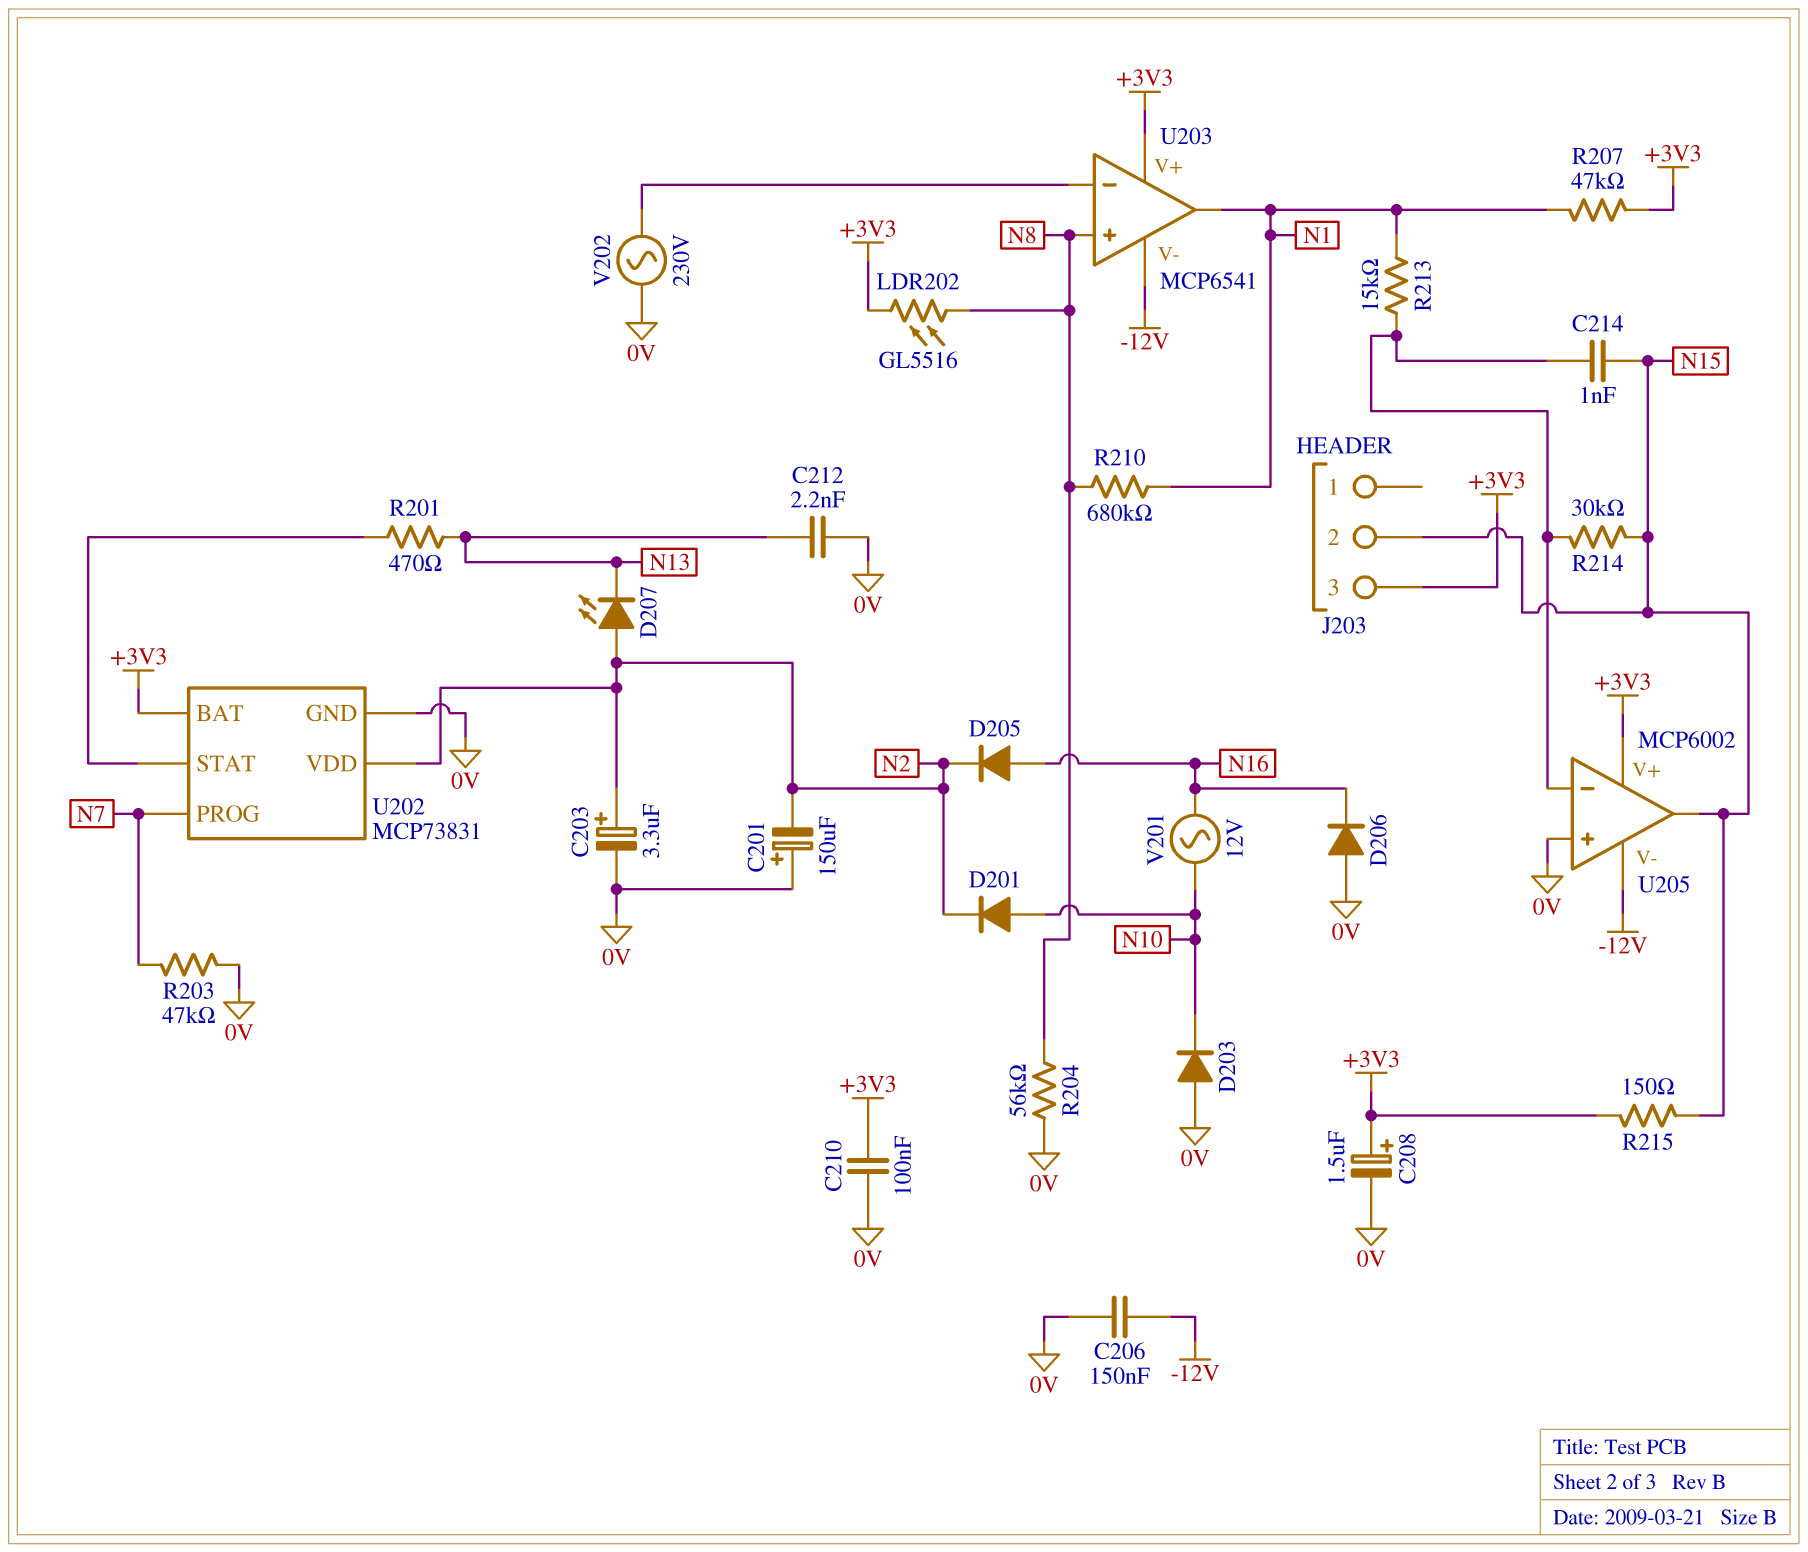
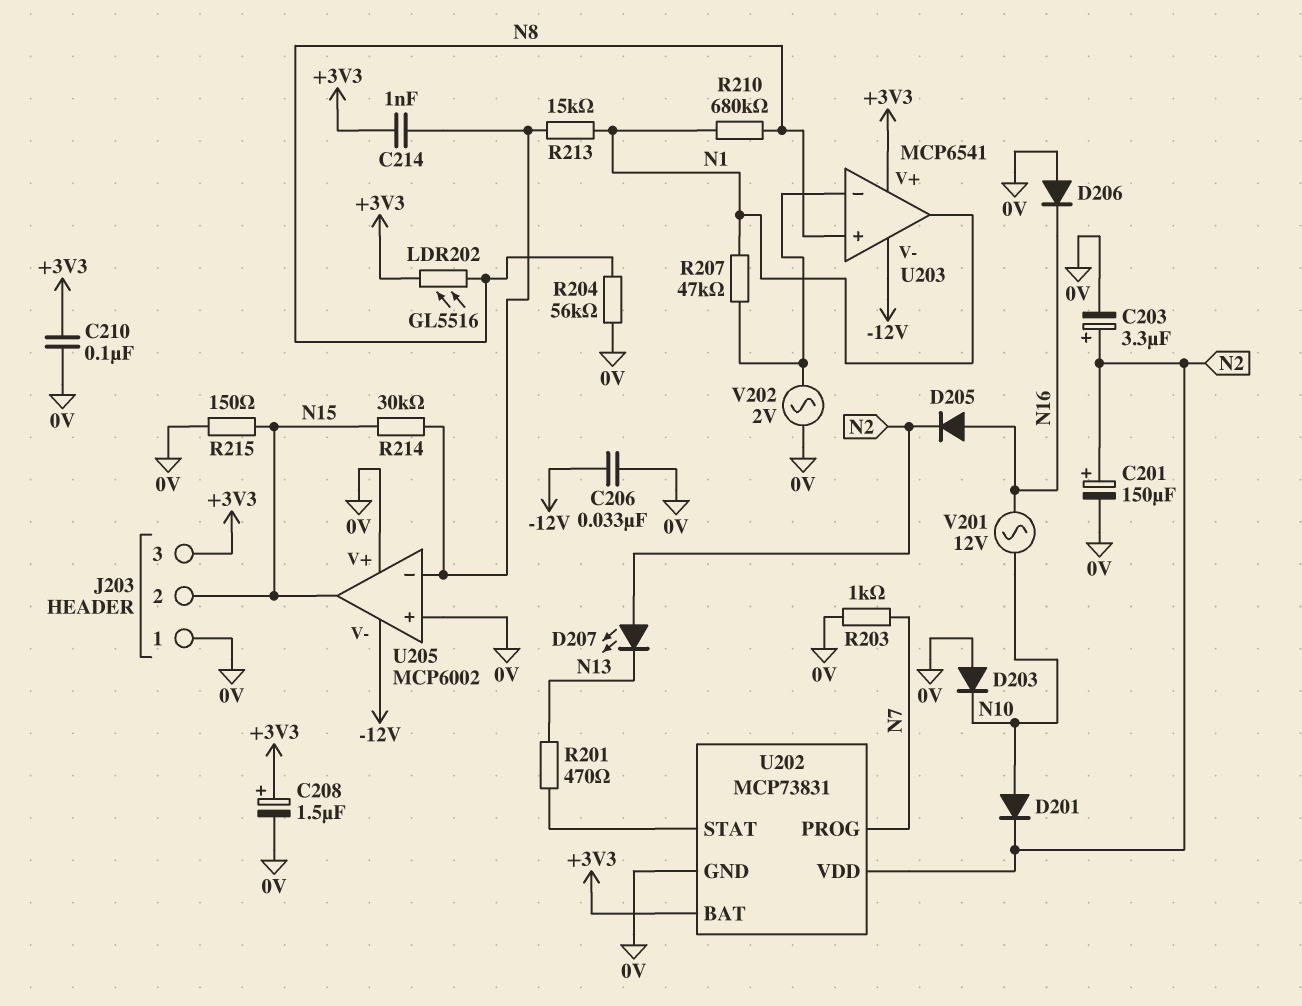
C201: 150uF (plus 0V, minus N2) -> 150uF (plus N2, minus 0V)
C206: 150nF (-12V, 0V) -> 33nF (-12V, 0V)
C212: 2.2nF (0V, N13) -> none
C214: 1nF (N15, U205/in-) -> 1nF (+3V3, U205/in-)
J203 pin 1: none -> 0V
R203: 47k (0V, N7) -> 1k (0V, N7)
R207: 47k (+3V3, N1) -> 47k (N1, U203/in-)
R215: 150 (+3V3, N15) -> 150 (0V, N15)
U205 pin V+: +3V3 -> 0V
V202: AC 230V (0V, U203/in-) -> AC 2V (0V, U203/in-)

